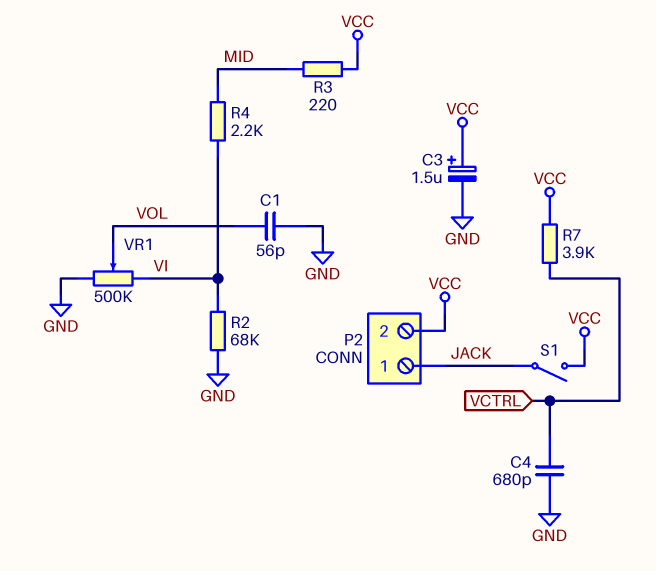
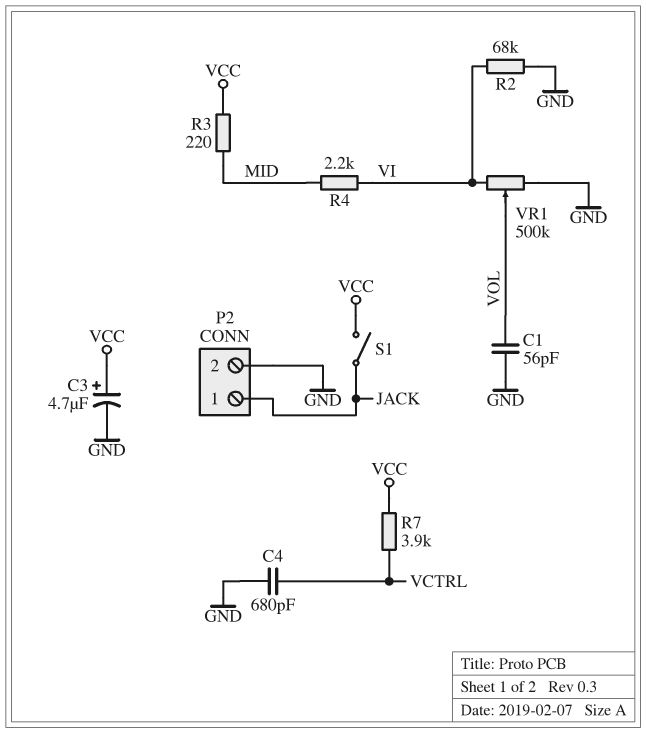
C3: 1.5uF (plus VCC, minus GND) -> 4.7uF (plus VCC, minus GND)
P2 pin 2: VCC -> GND

